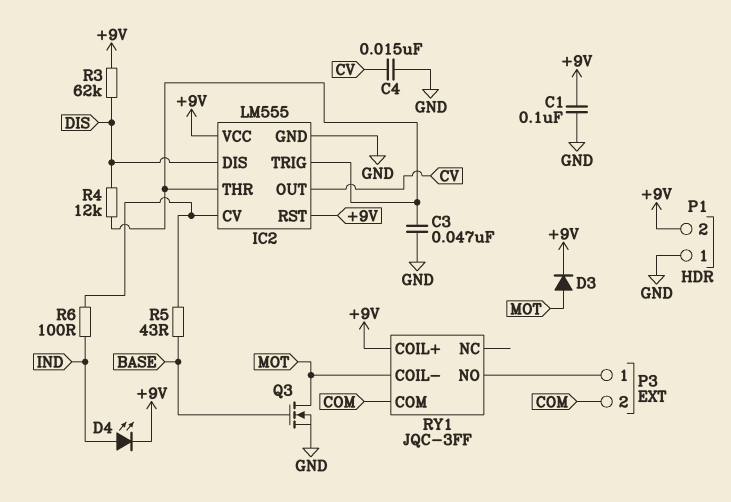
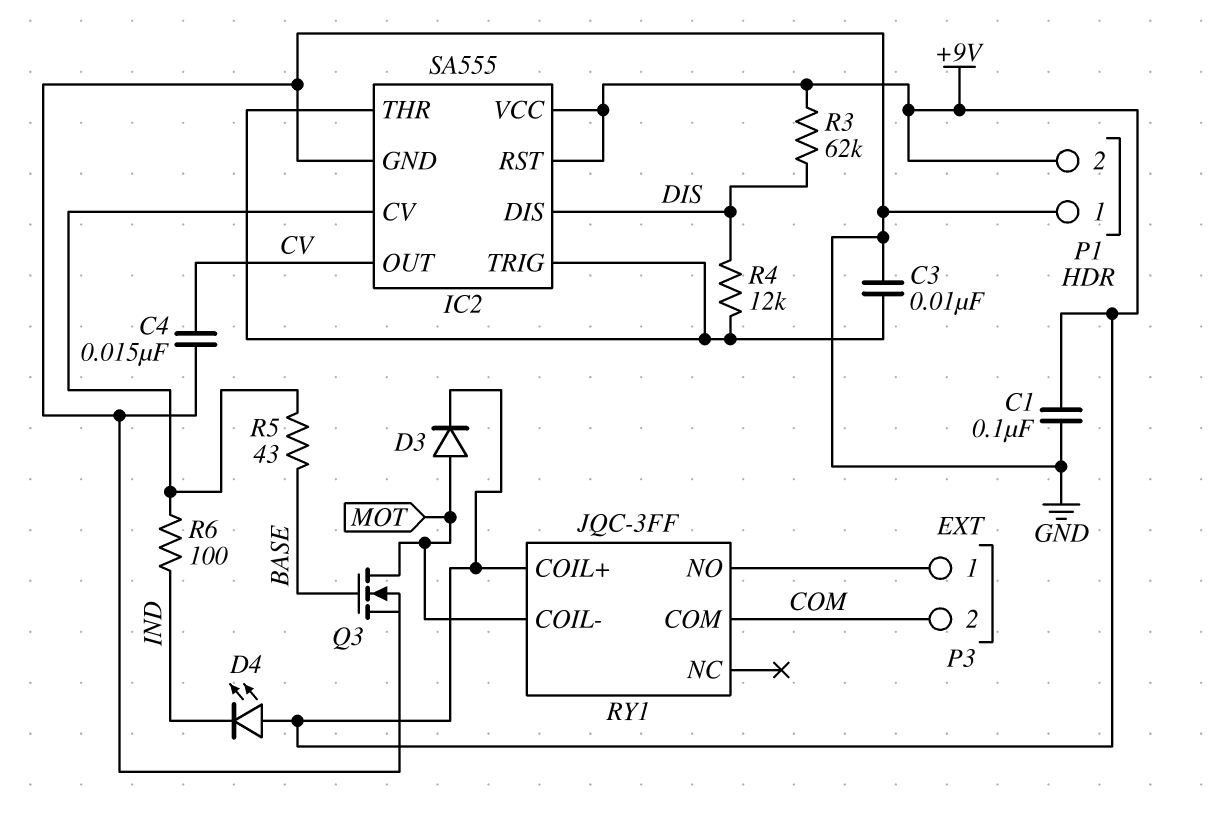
C3: 47nF (GND, IC2/THR) -> 10nF (GND, IC2/THR)
D4: LED (A IND, K +9V) -> LED (A +9V, K IND)
IC2: LM555 -> SA555

